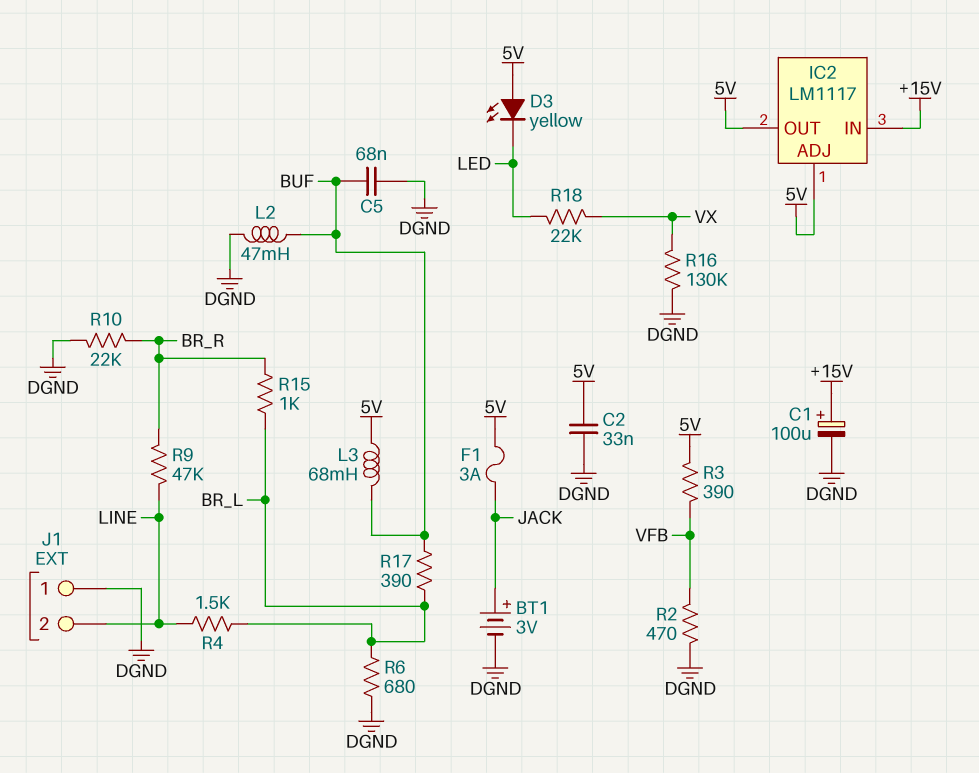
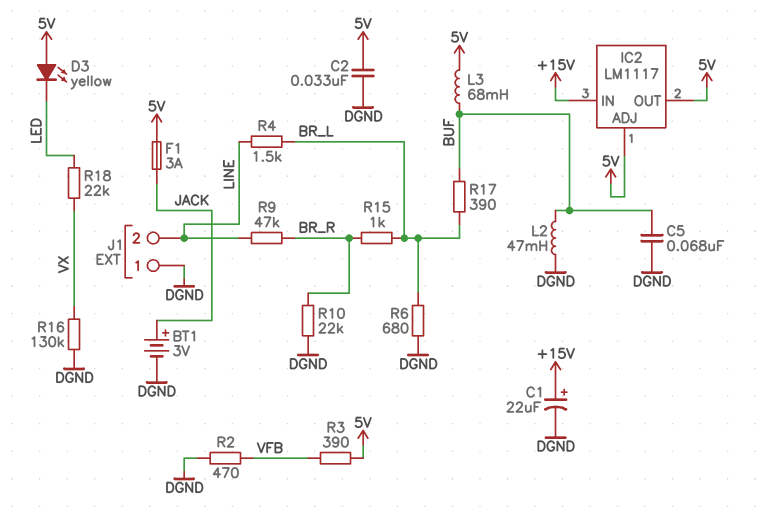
C1: 100uF (plus +15V, minus DGND) -> 22uF (plus +15V, minus DGND)

